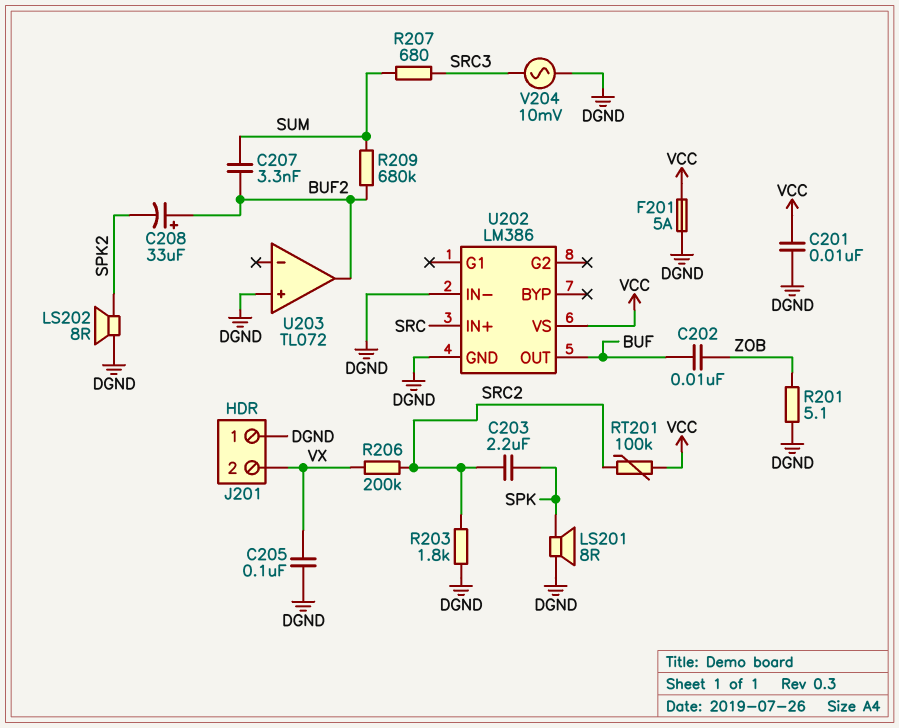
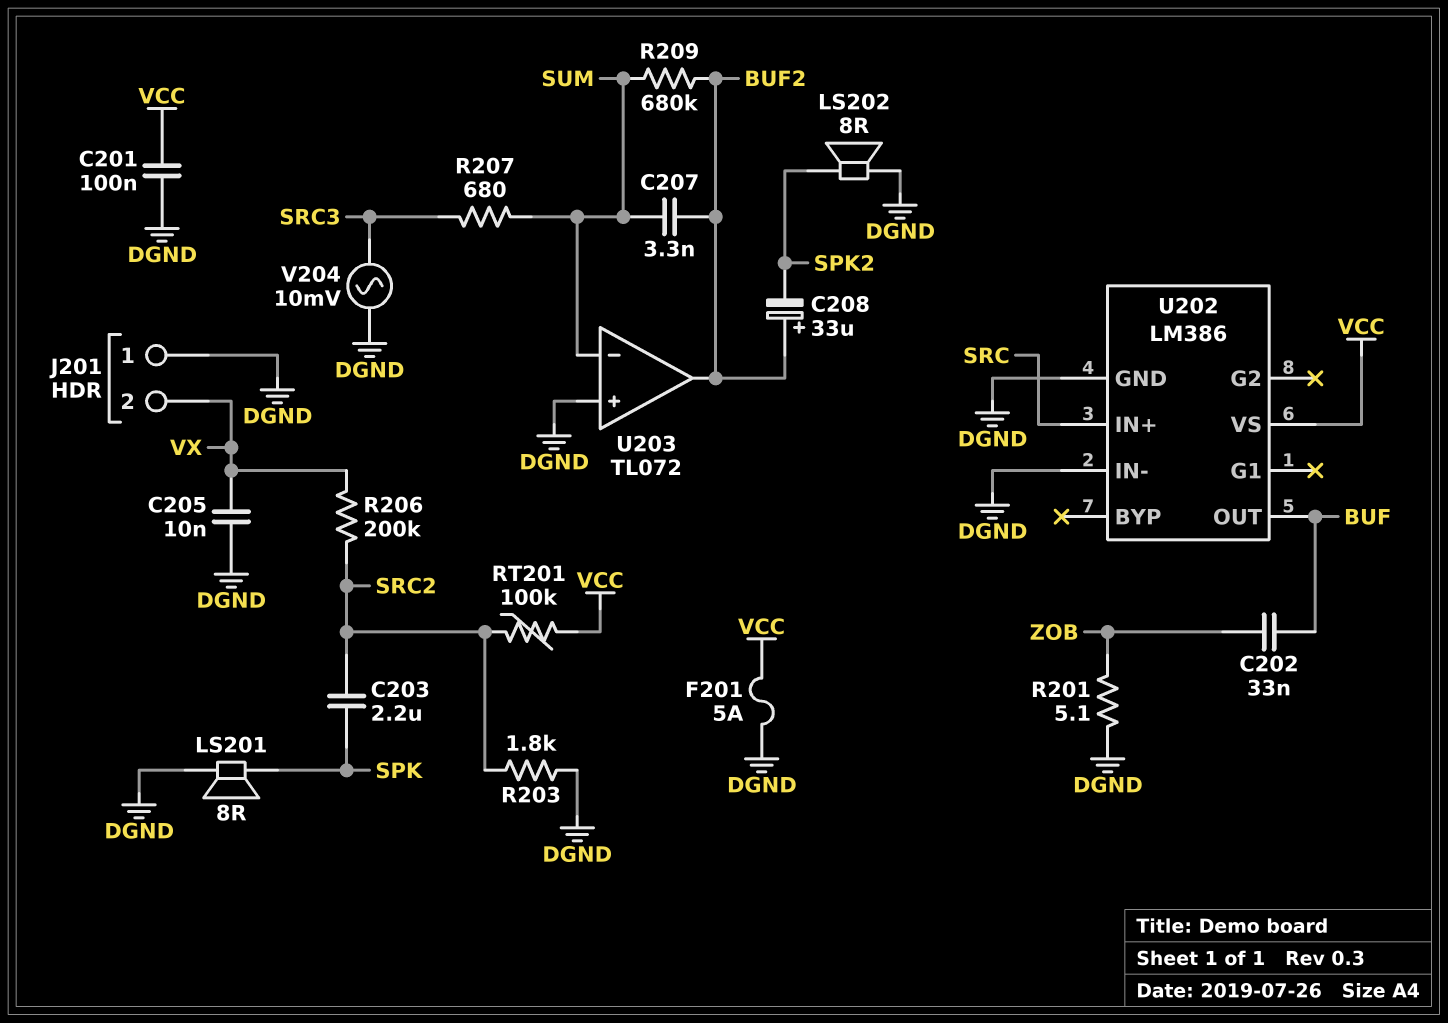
C201: 10nF (DGND, VCC) -> 100nF (DGND, VCC)
C202: 10nF (BUF, ZOB) -> 33nF (BUF, ZOB)
C205: 100nF (DGND, VX) -> 10nF (DGND, VX)
U203 pin in-: none -> SUM

